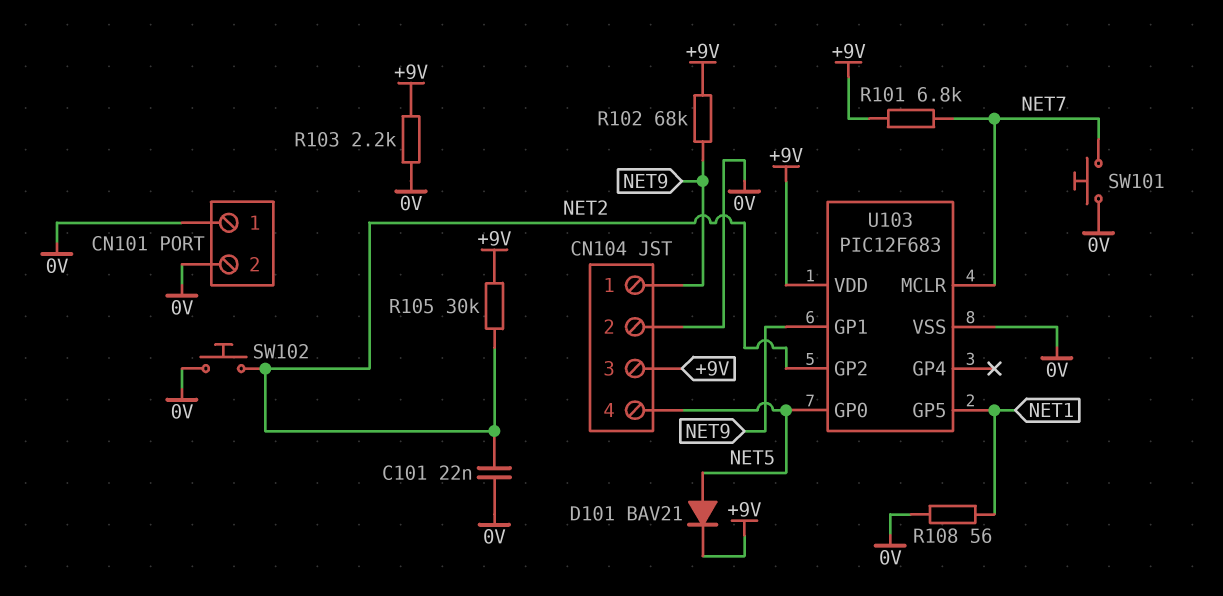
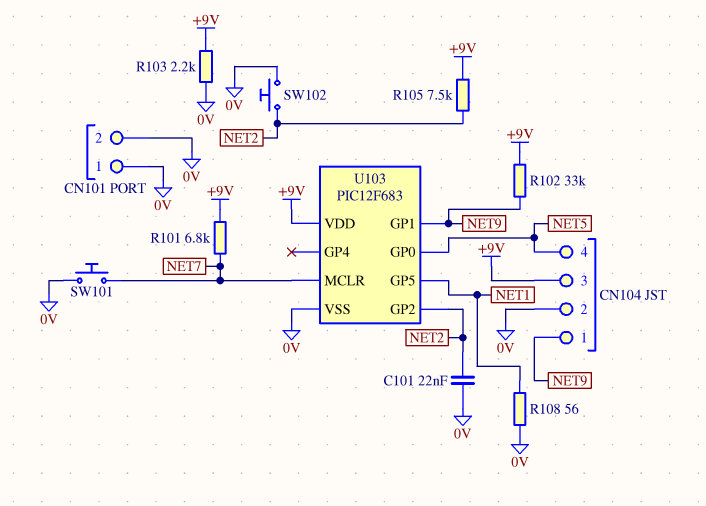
D101: diode BAV21 (A NET5, K +9V) -> none
R102: 68k (+9V, NET9) -> 33k (+9V, NET9)
R105: 30k (+9V, NET2) -> 7.5k (+9V, NET2)

